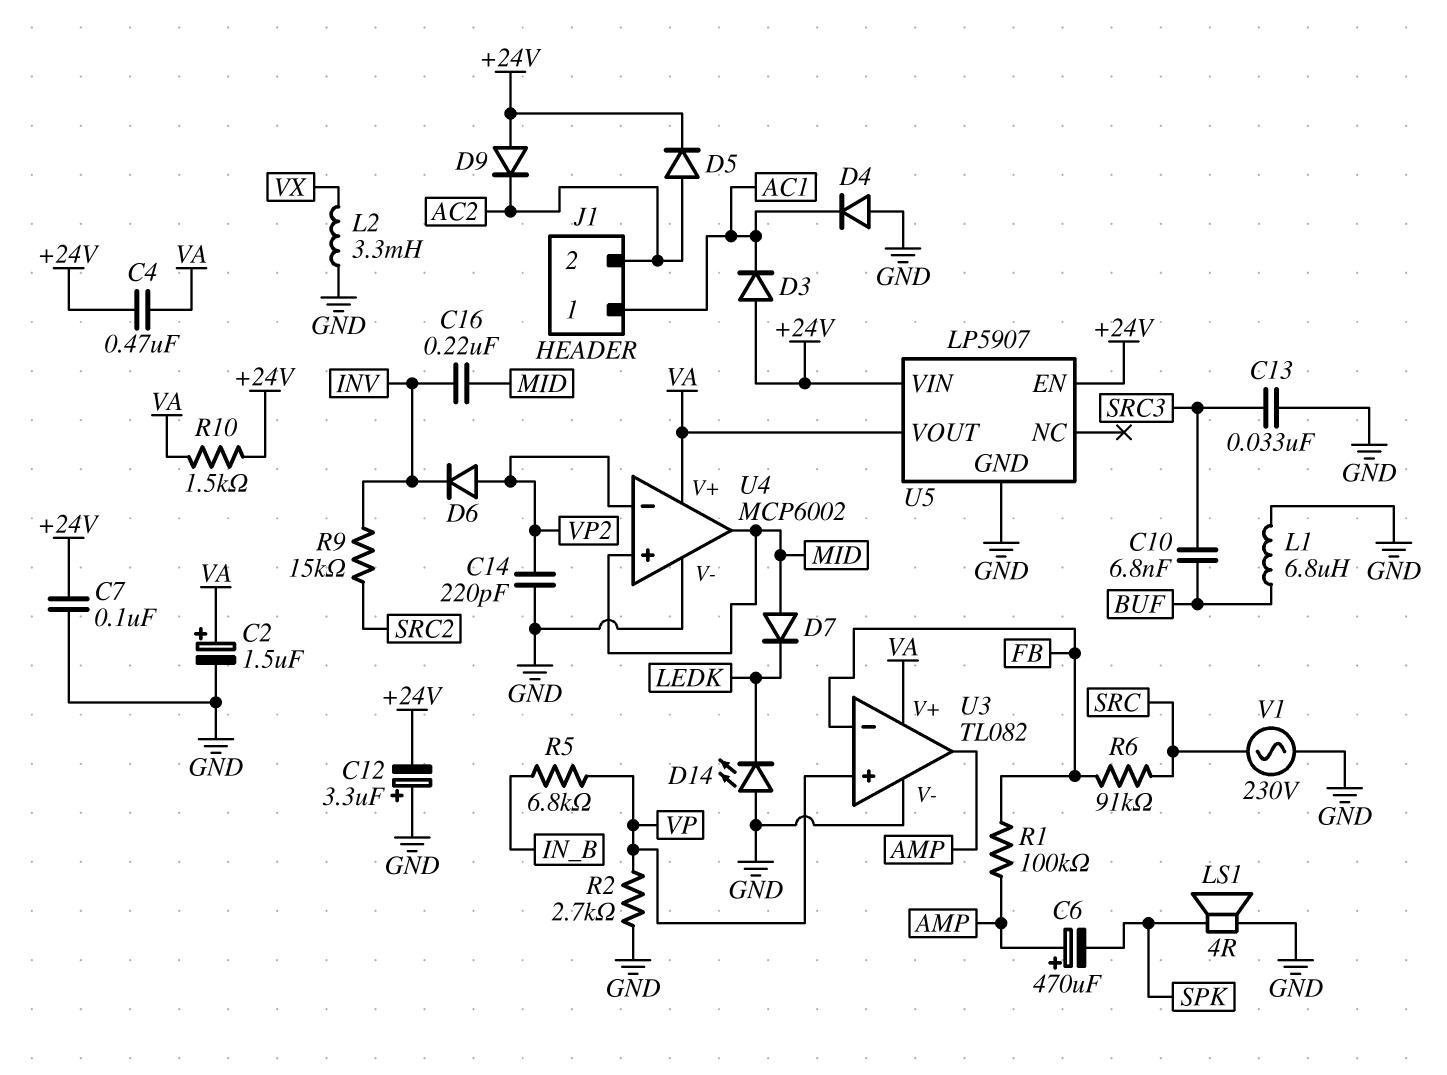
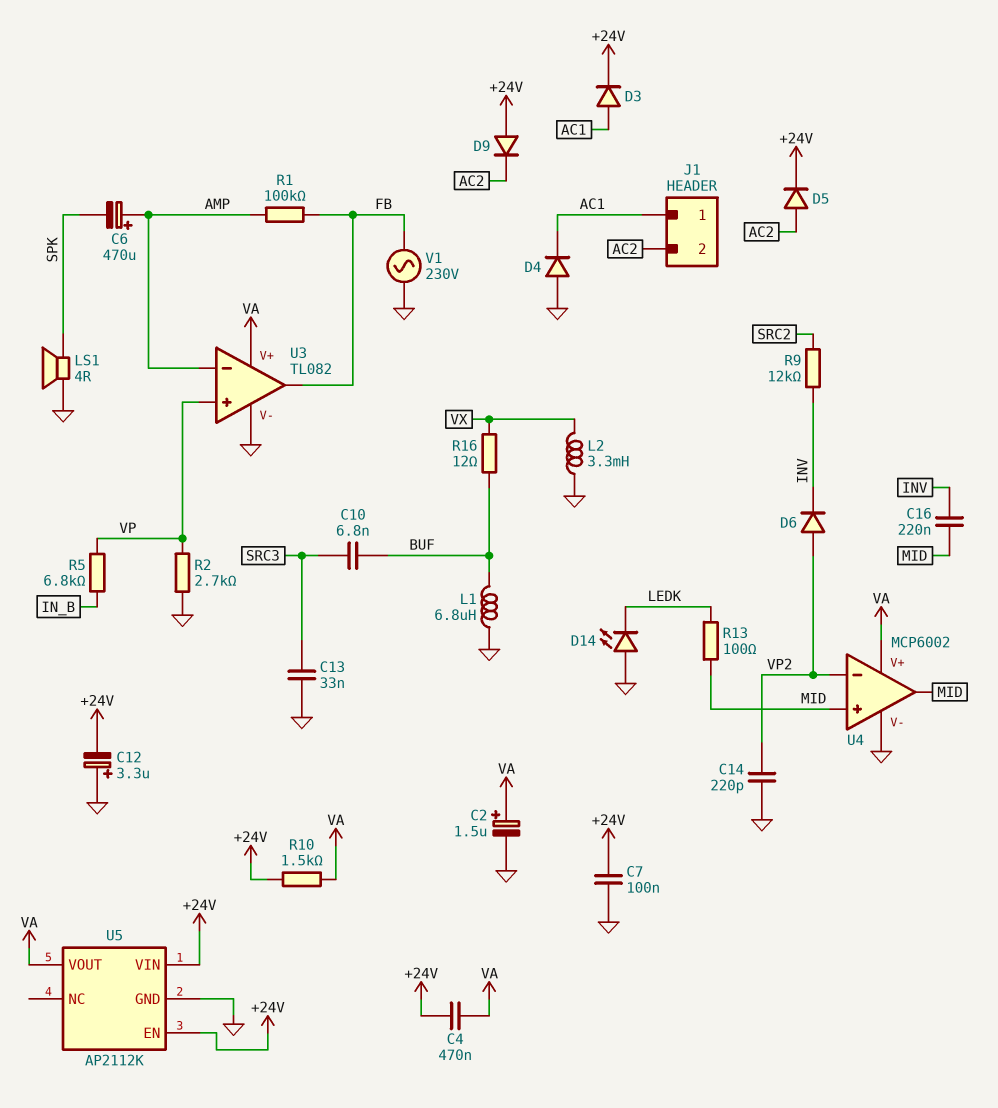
D3: diode (A +24V, K AC1) -> diode (A AC1, K +24V)
D7: diode (A MID, K LEDK) -> none
R6: 91k (FB, SRC) -> none
R9: 15k (INV, SRC2) -> 12k (INV, SRC2)
R13: none -> 100 (LEDK, MID)
R16: none -> 12 (BUF, VX)
U3 pin in-: FB -> AMP
U3 pin out: AMP -> FB
U5: LP5907 -> AP2112K
V1: AC 230V (GND, SRC) -> AC 230V (FB, GND)

